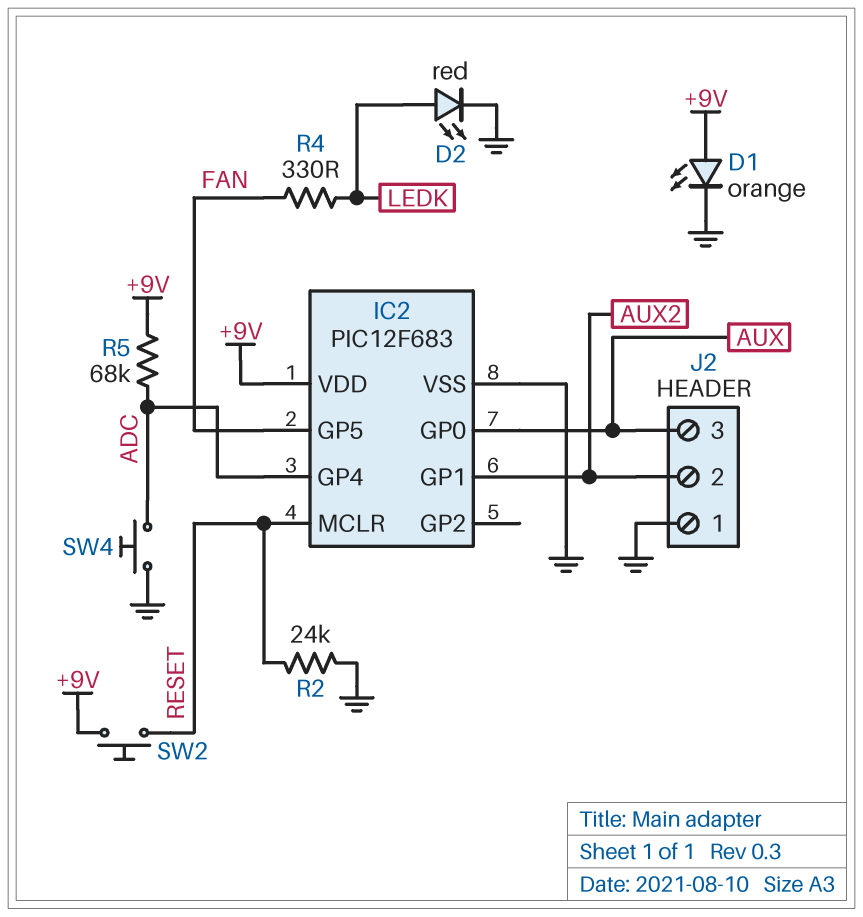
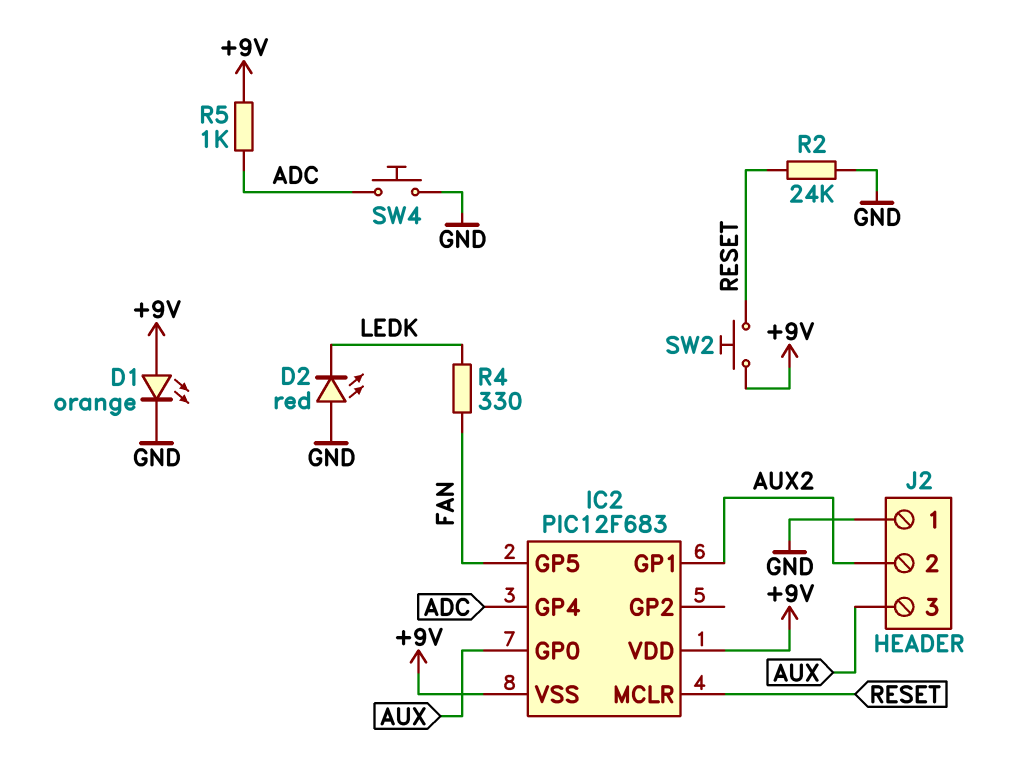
D2: LED red (A LEDK, K GND) -> LED red (A GND, K LEDK)
IC2 pin VSS: GND -> +9V
R5: 68k (+9V, ADC) -> 1k (+9V, ADC)

